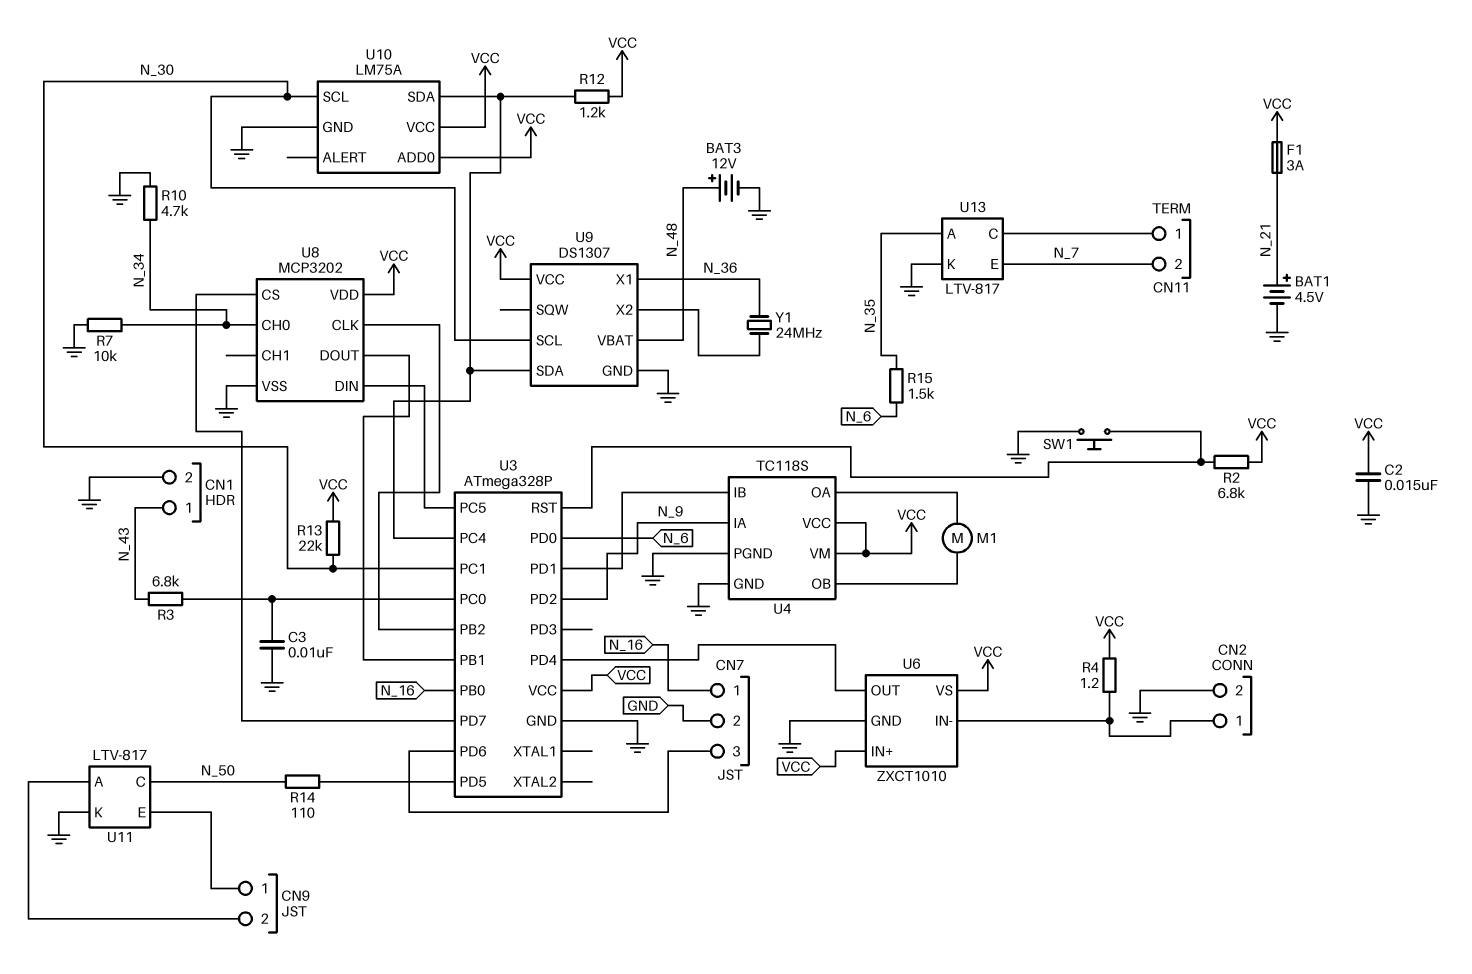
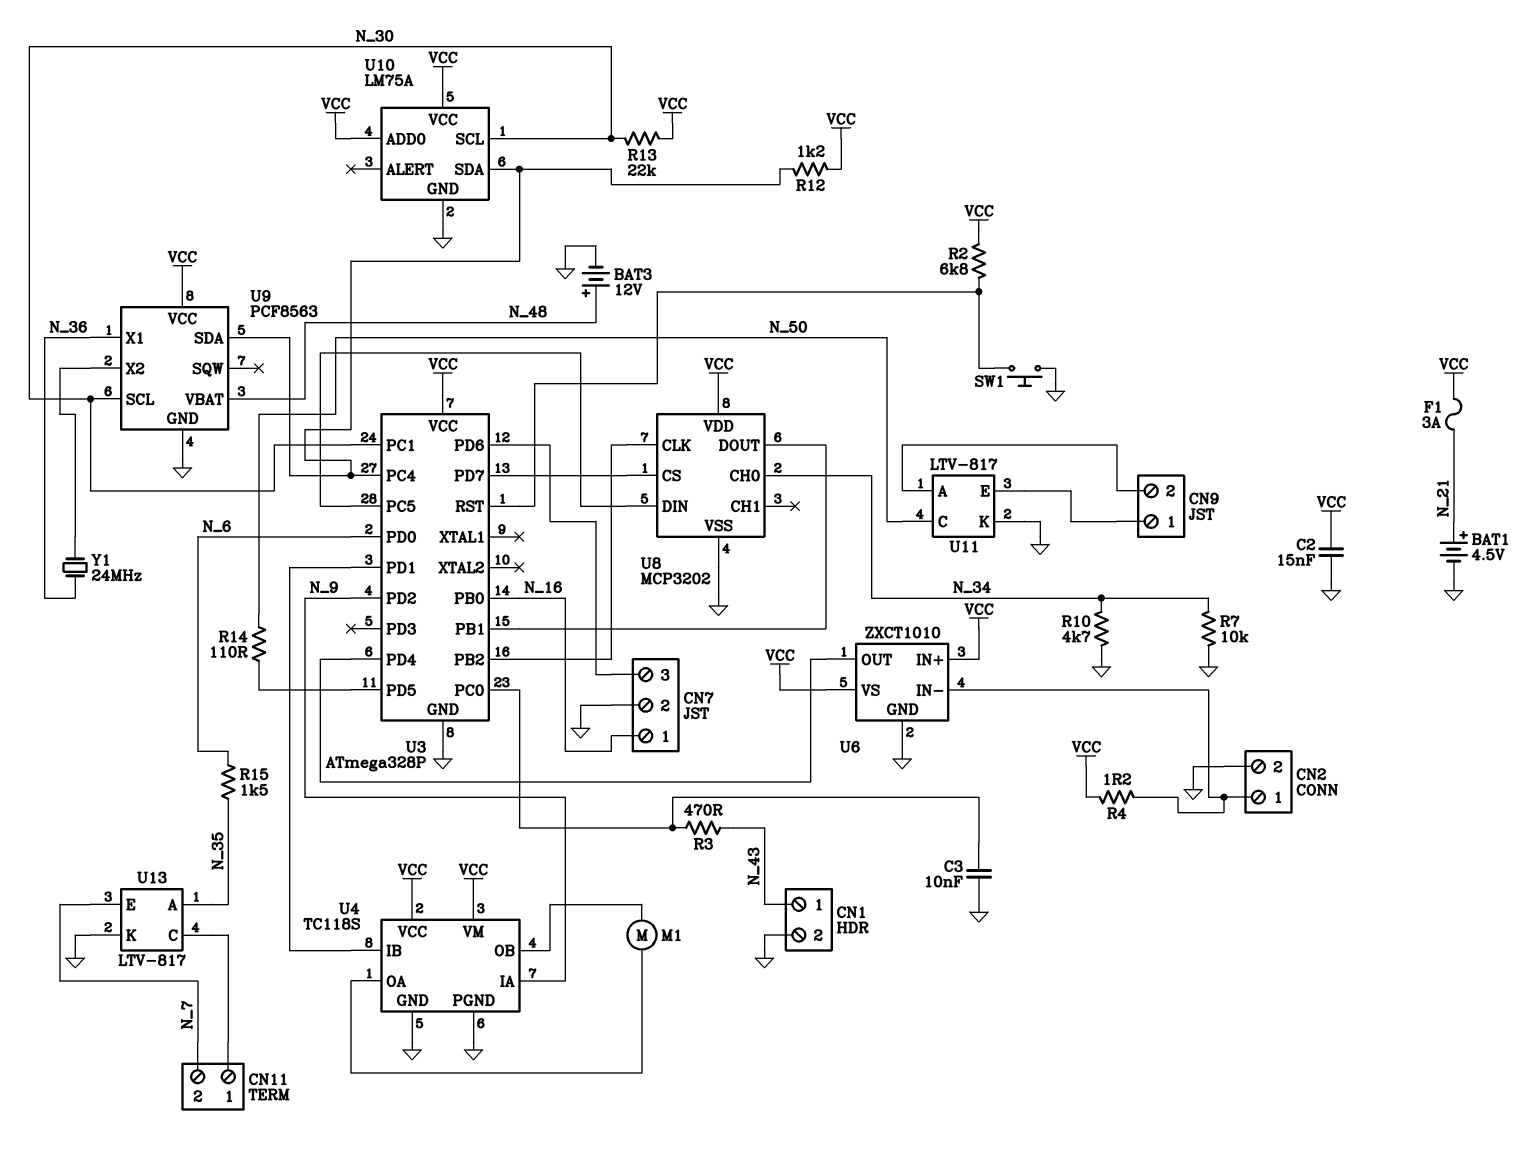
R3: 6.8k (N_43, U3/PC0) -> 470 (N_43, U3/PC0)
U9: DS1307 -> PCF8563

